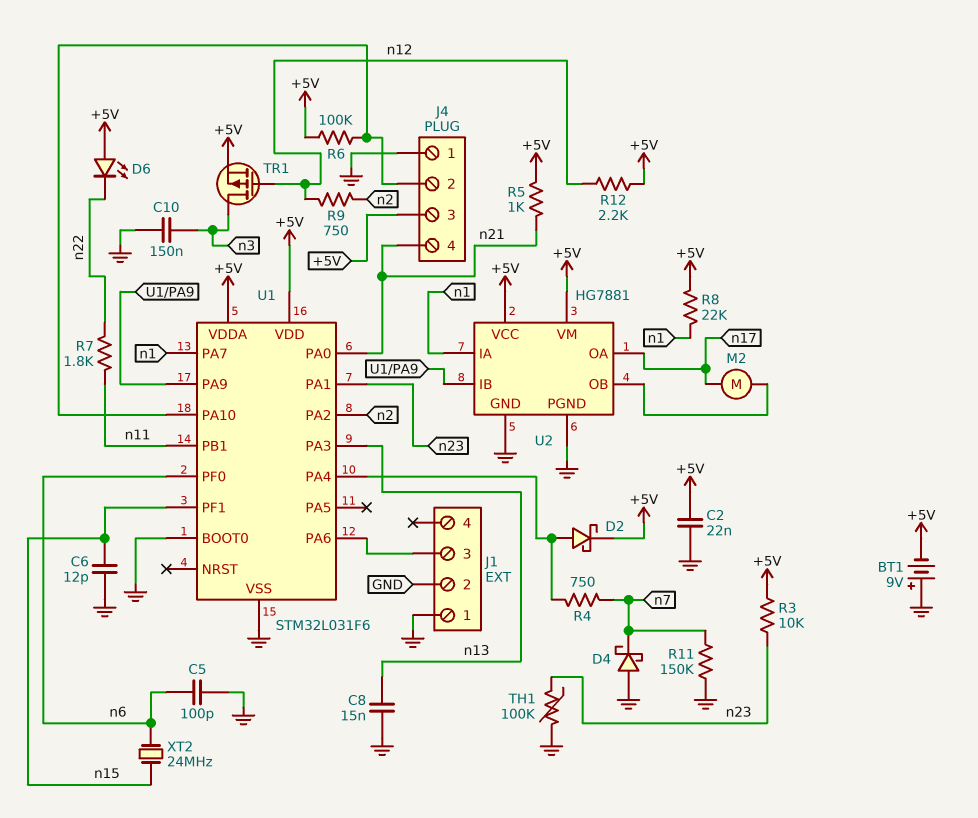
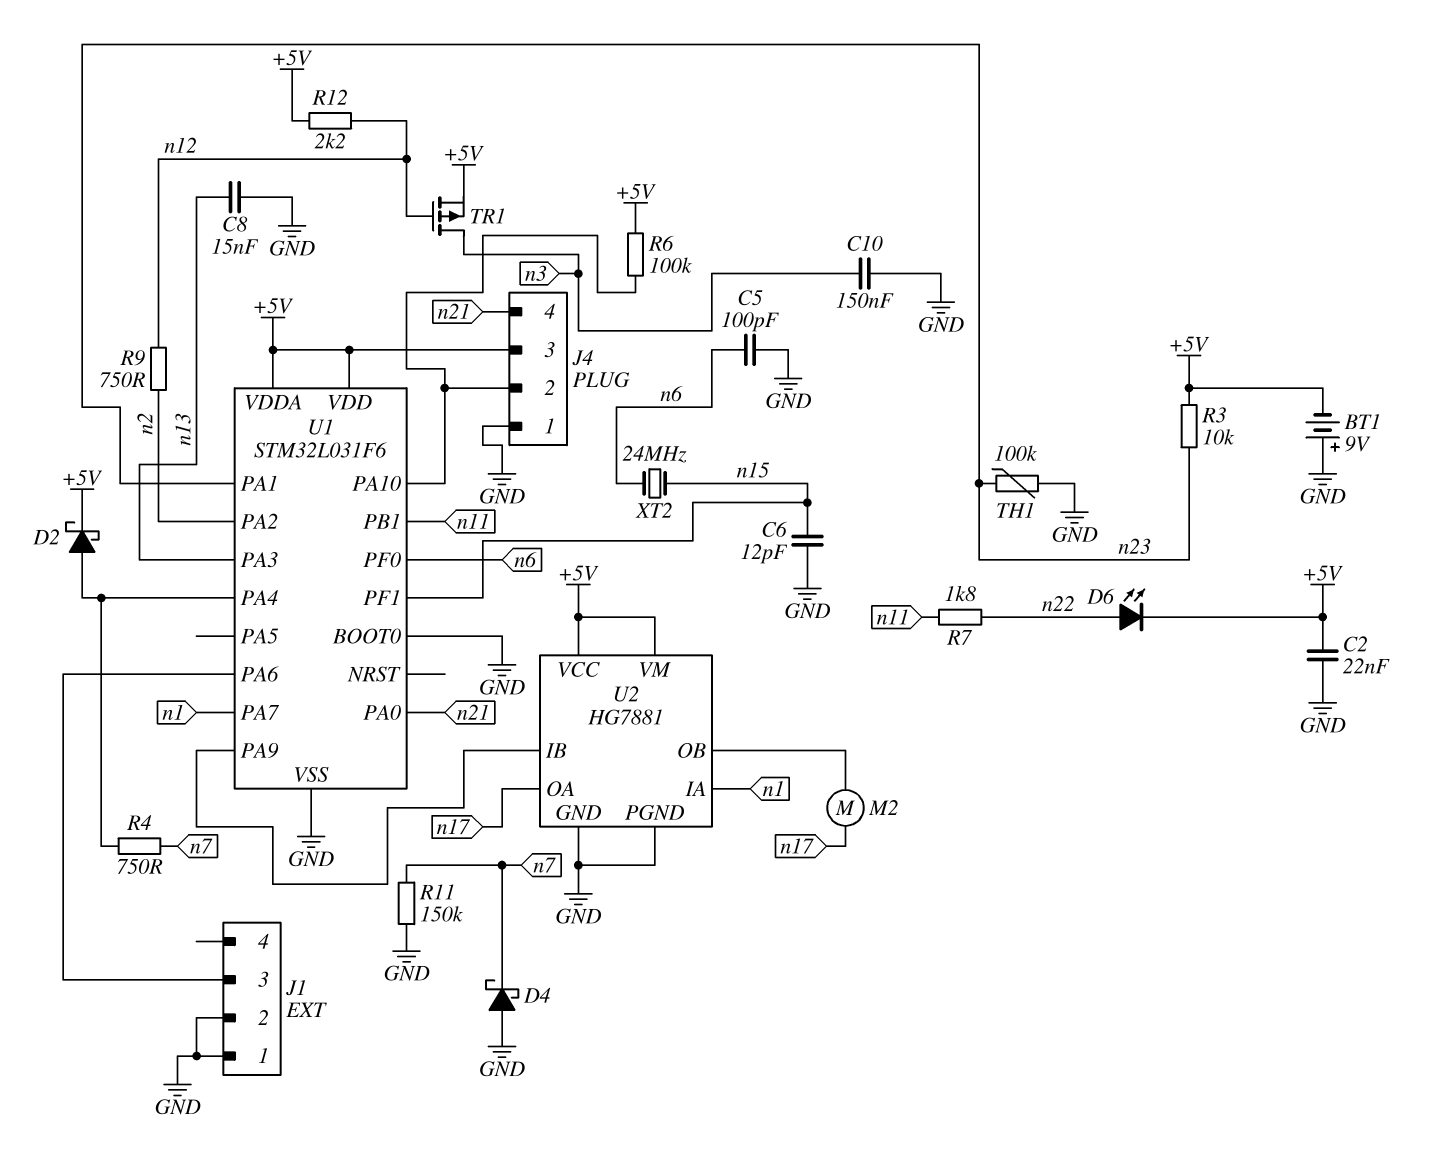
D6: LED (A +5V, K n22) -> LED (A n22, K +5V)
R5: 1k (+5V, n21) -> none
R8: 22k (+5V, n1) -> none

